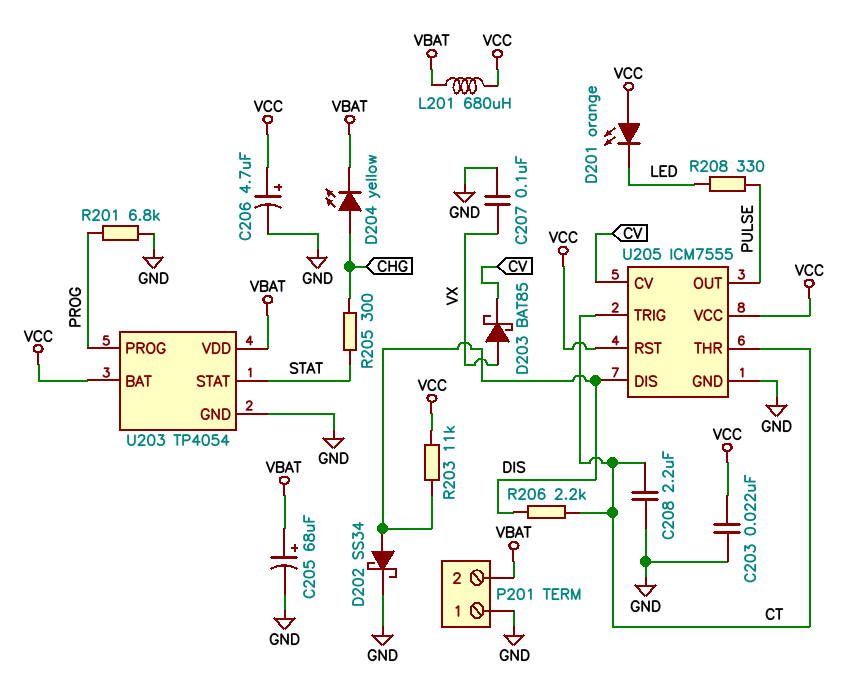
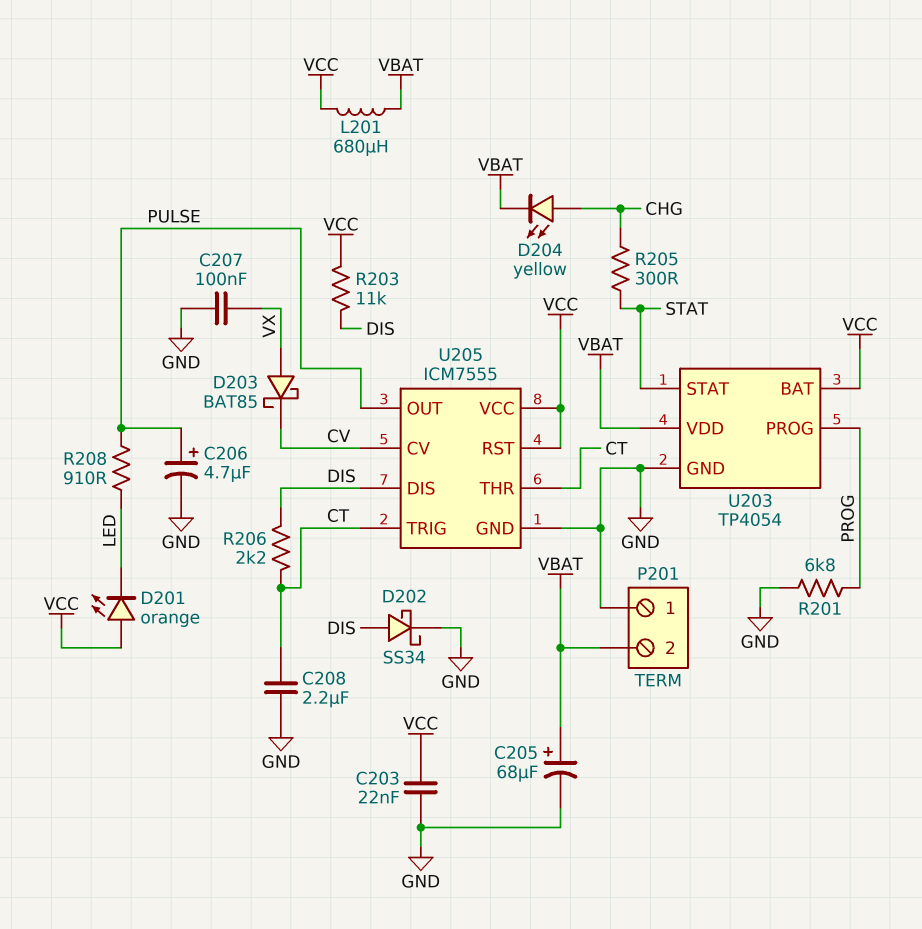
C206: 4.7uF (plus VCC, minus GND) -> 4.7uF (plus PULSE, minus GND)
R208: 330 (LED, PULSE) -> 910 (LED, PULSE)

